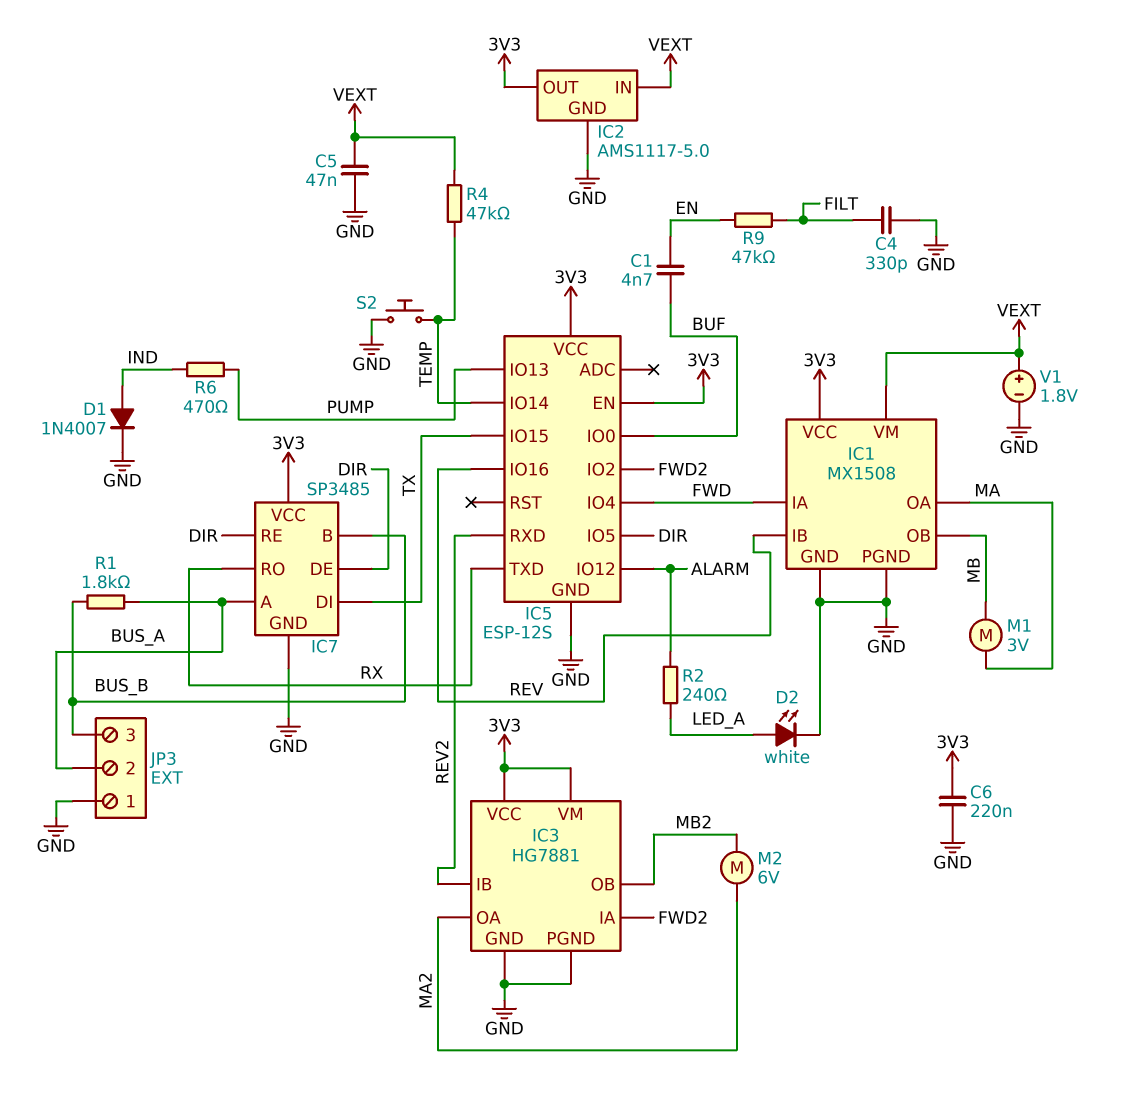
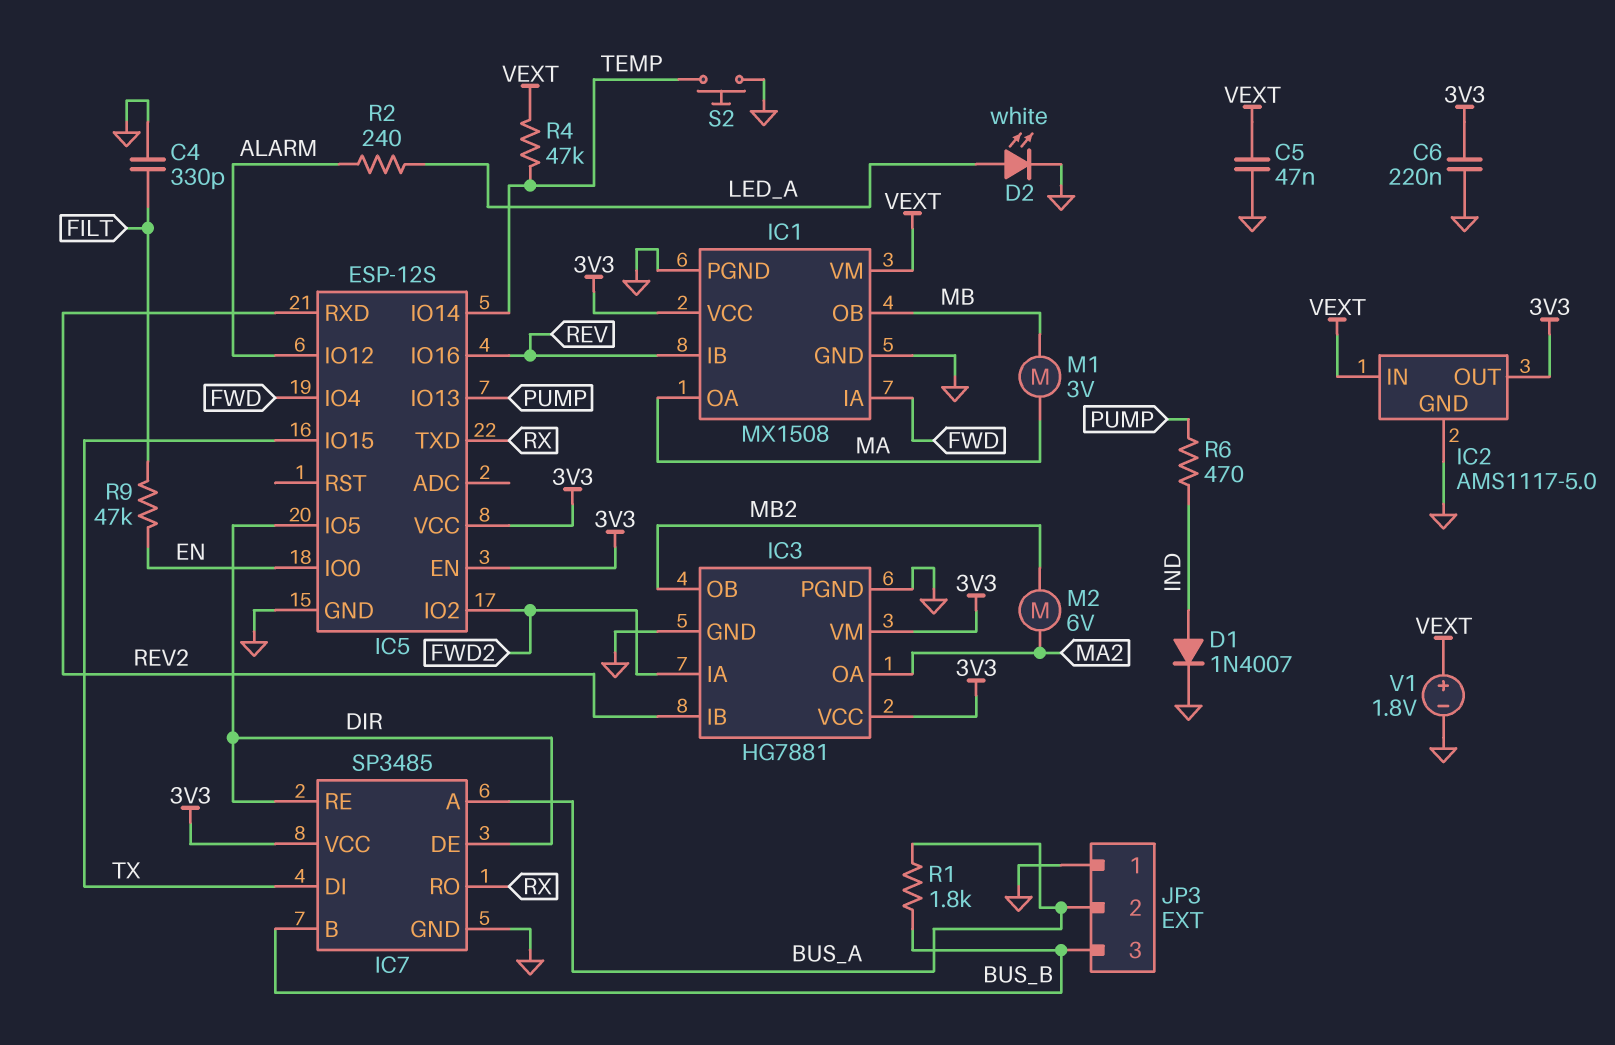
C1: 4.7nF (BUF, EN) -> none
IC5 pin IO0: BUF -> EN

